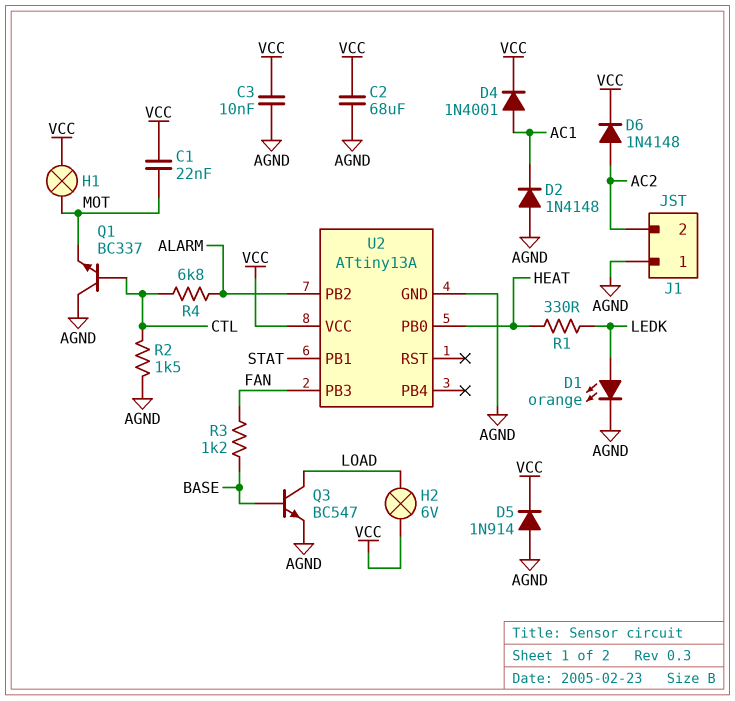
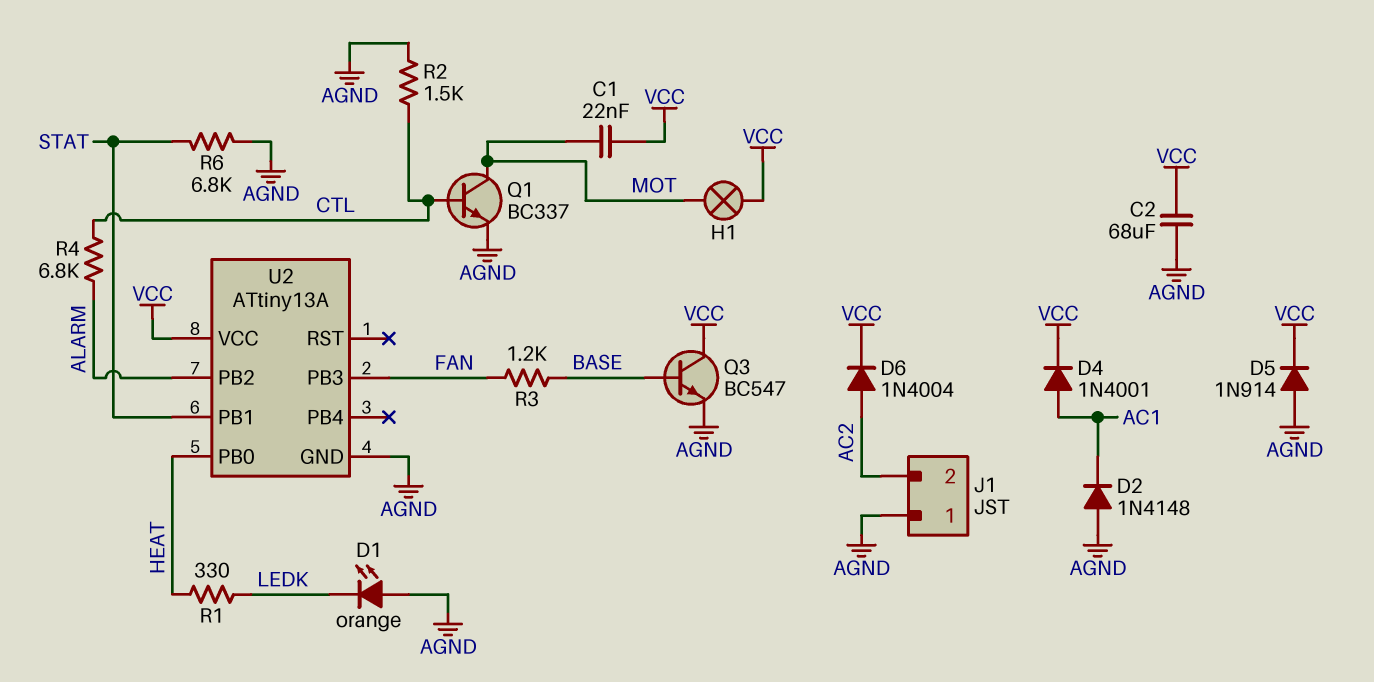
C3: 10nF (AGND, VCC) -> none
D1: LED orange (A LEDK, K AGND) -> LED orange (A AGND, K LEDK)
D6: diode 1N4148 (A AC2, K VCC) -> diode 1N4004 (A AC2, K VCC)
H2: lamp 6V (LOAD, VCC) -> none
Q1: NPN BC337 (B CTL, C AGND, E MOT) -> NPN BC337 (B CTL, C MOT, E AGND)
Q3: NPN BC547 (B BASE, C LOAD, E AGND) -> NPN BC547 (B BASE, C VCC, E AGND)
R6: none -> 6.8k (AGND, STAT)

